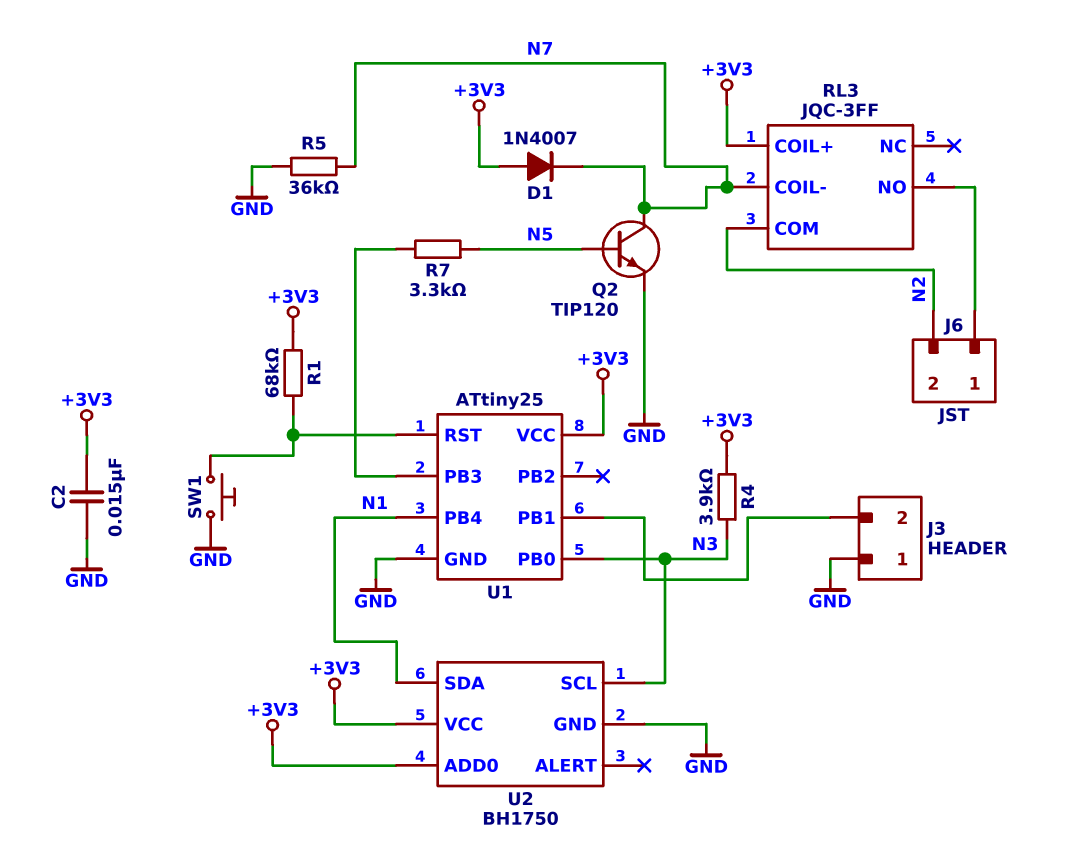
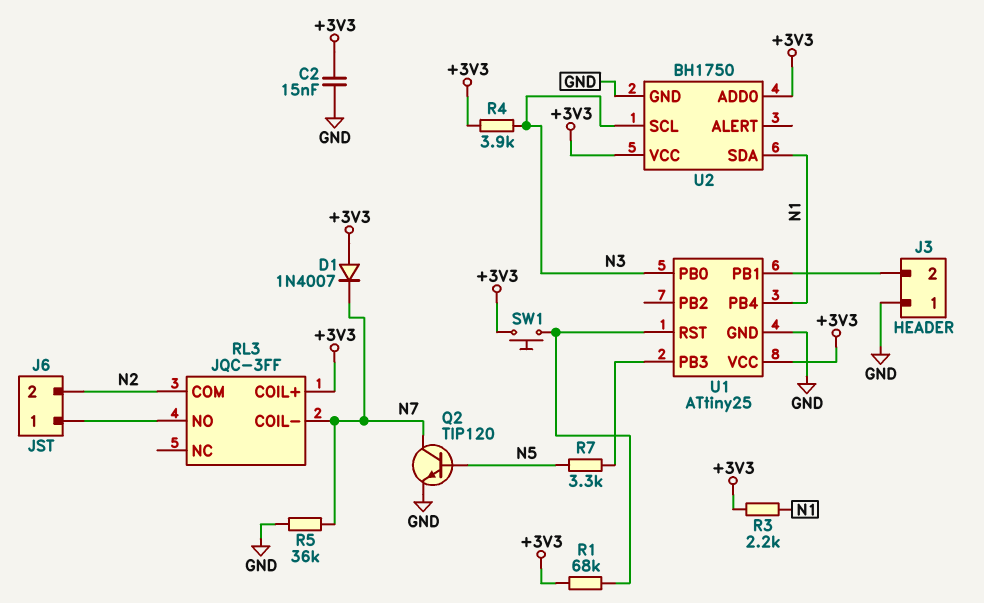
R3: none -> 2.2k (+3V3, N1)
SW1: button (GND, U1/RST) -> button (+3V3, U1/RST)

